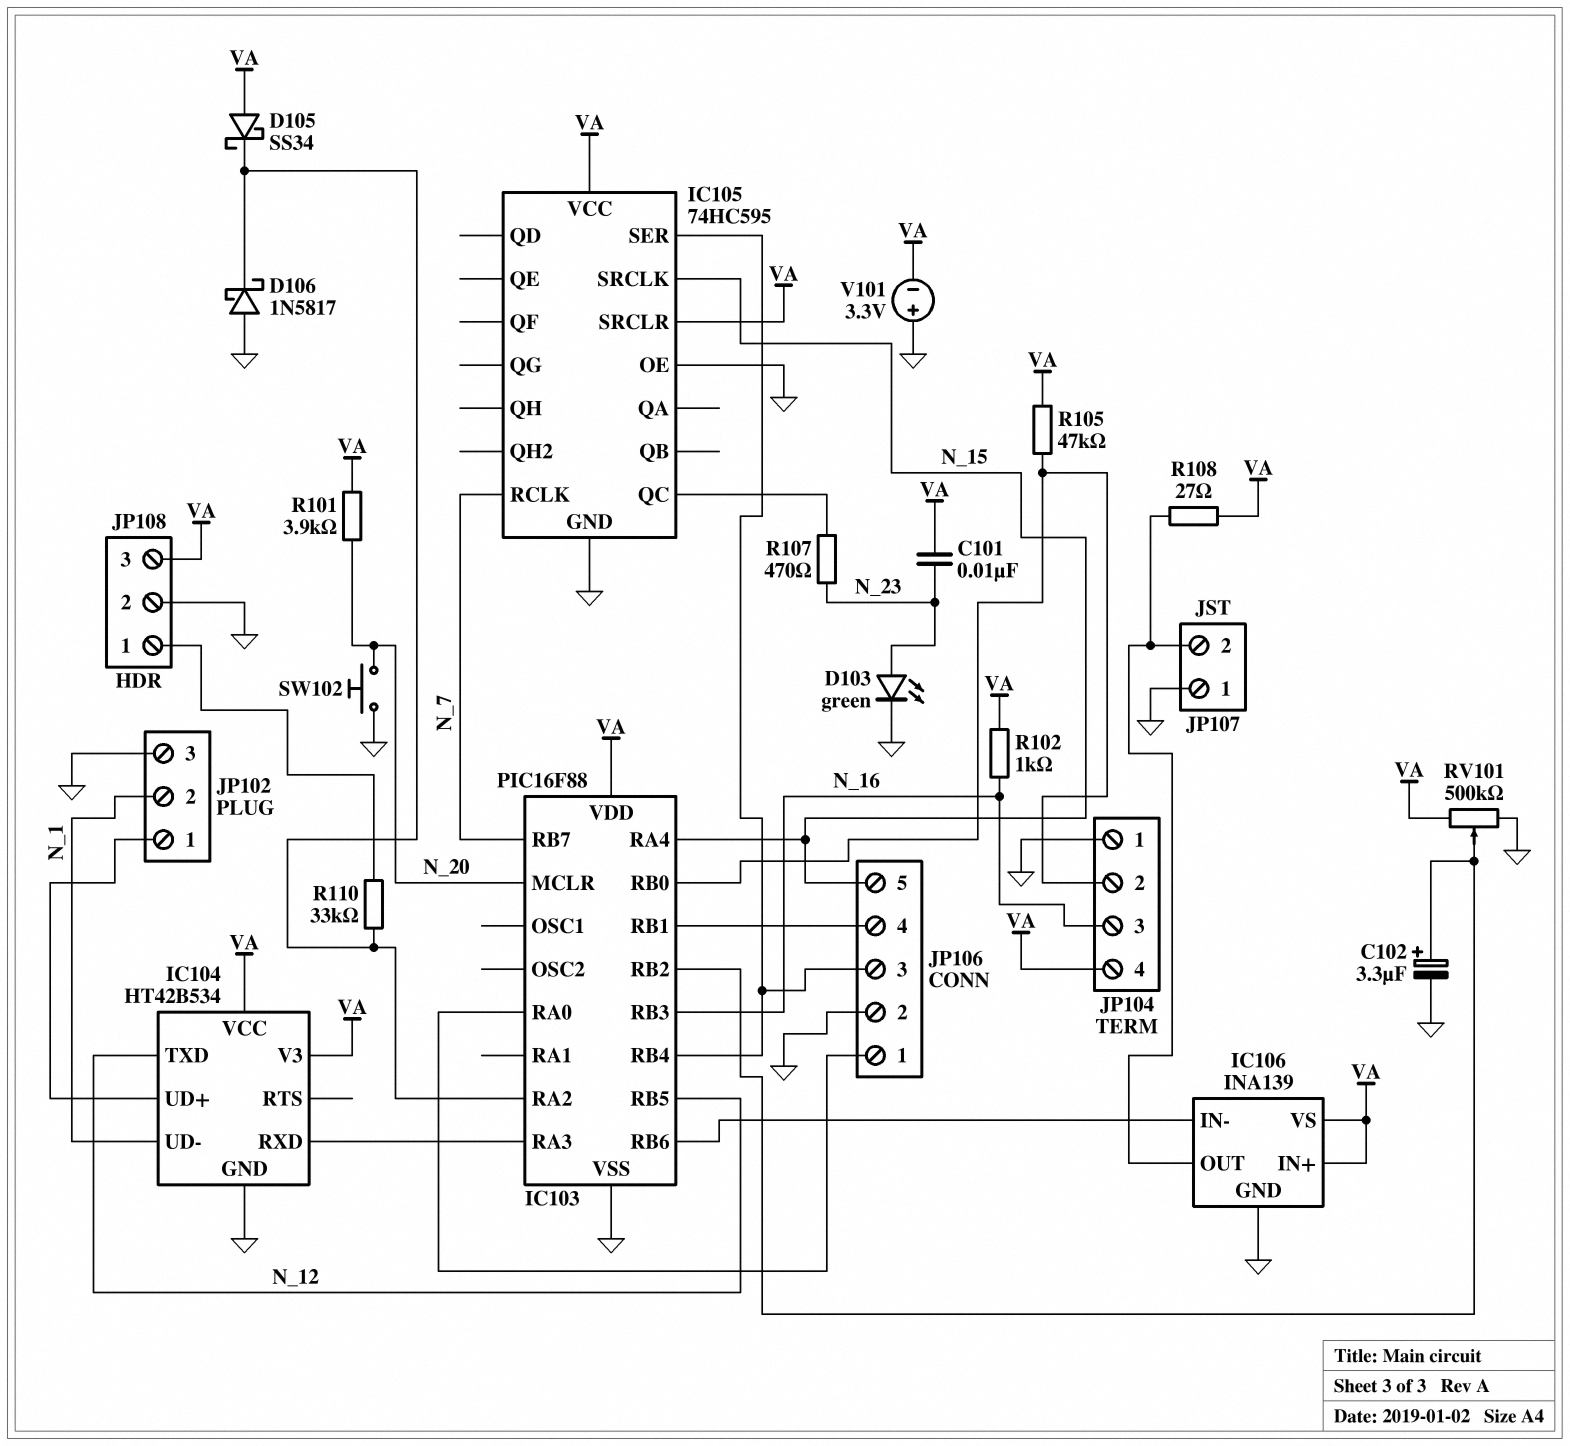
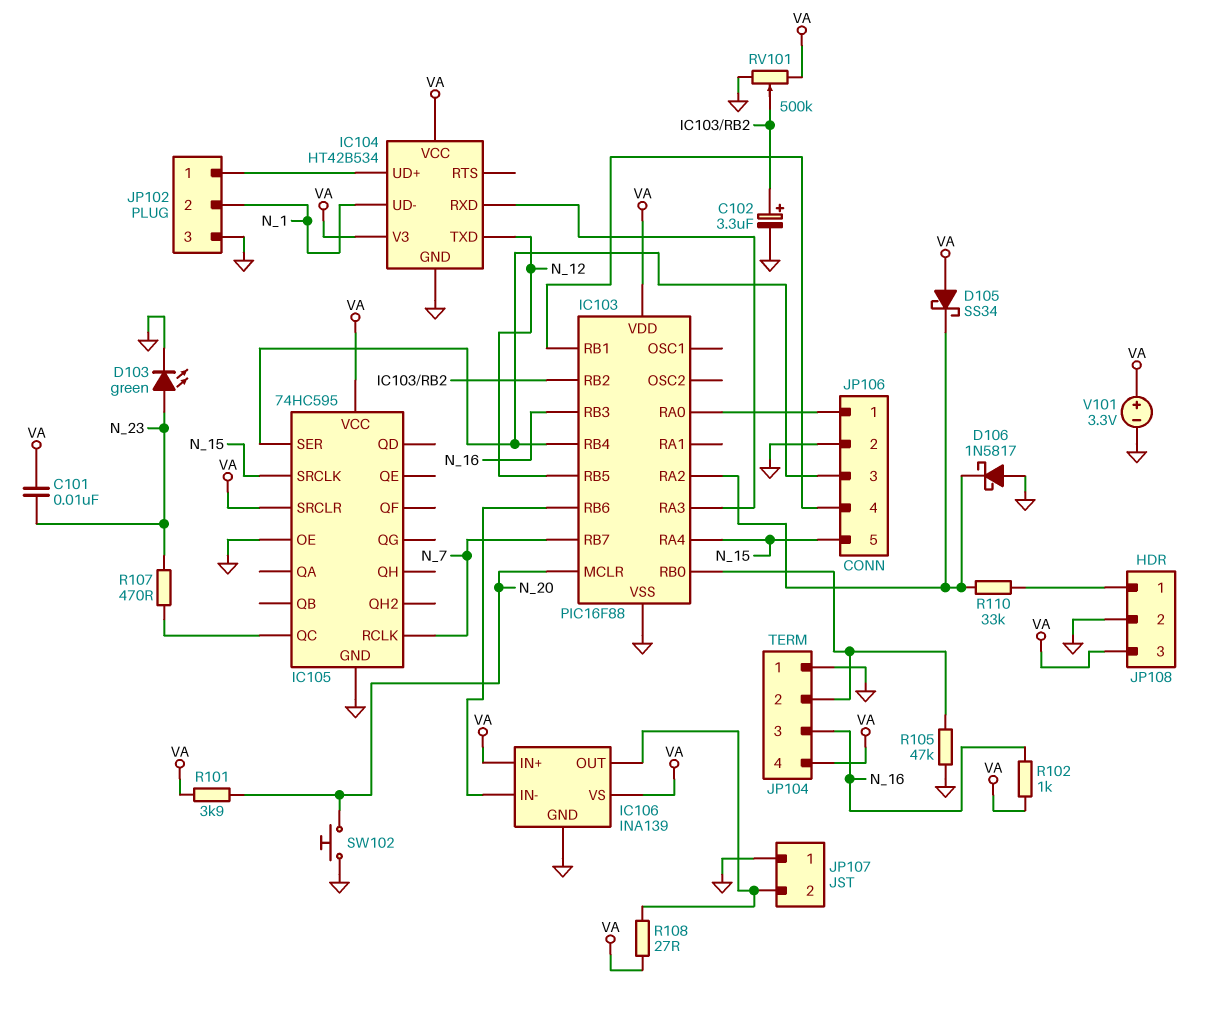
R105: 47k (IC103/RB0, VA) -> 47k (GND, IC103/RB0)
V101: 3.3V (plus GND, minus VA) -> 3.3V (plus VA, minus GND)

